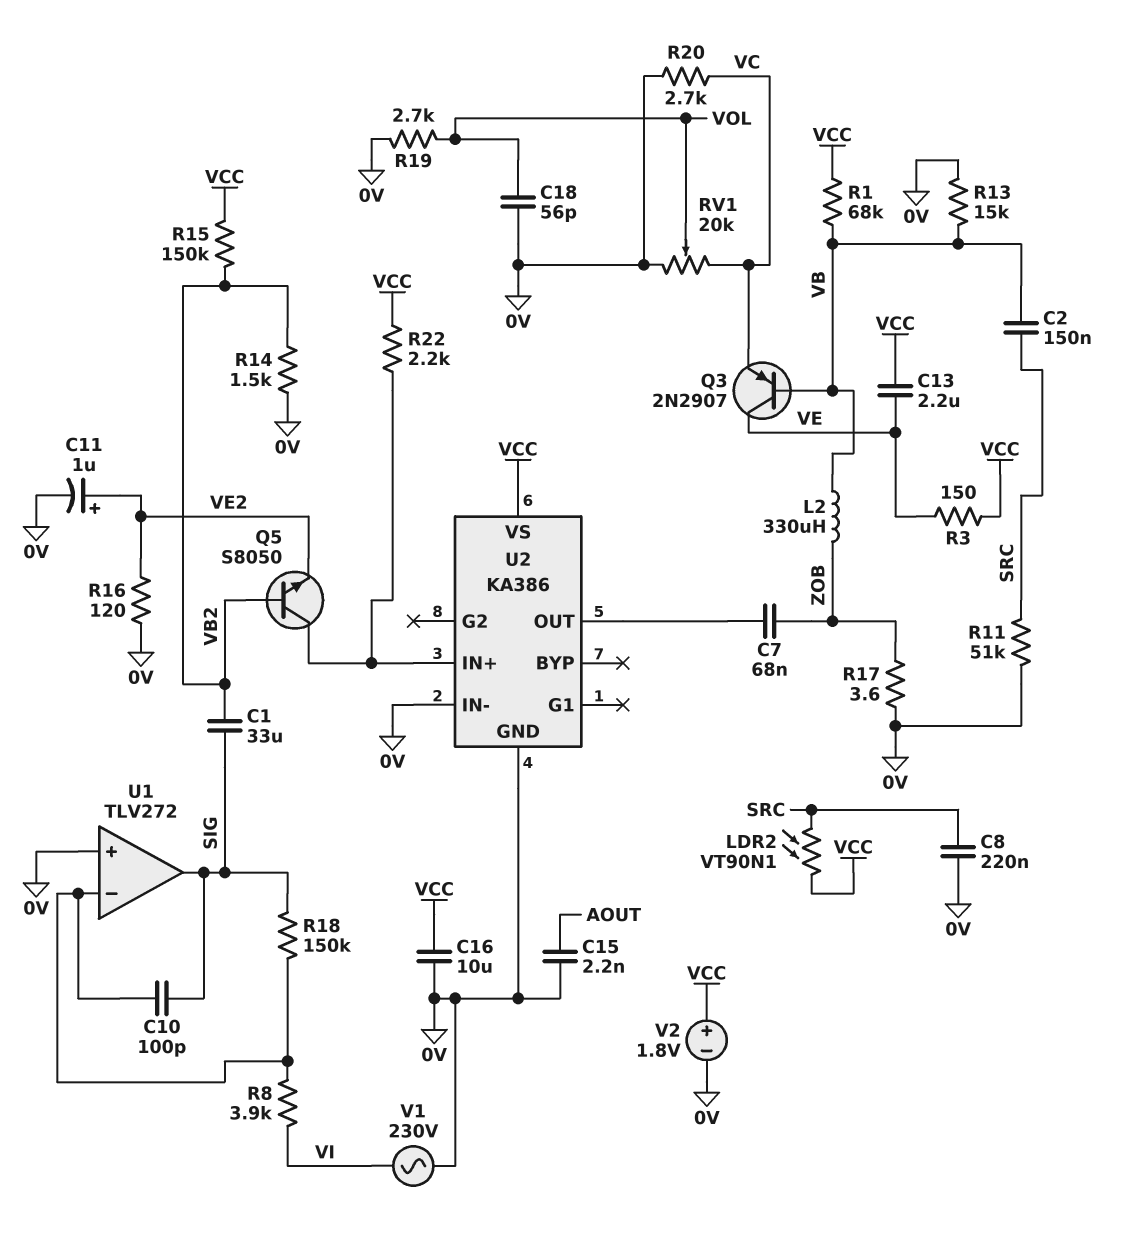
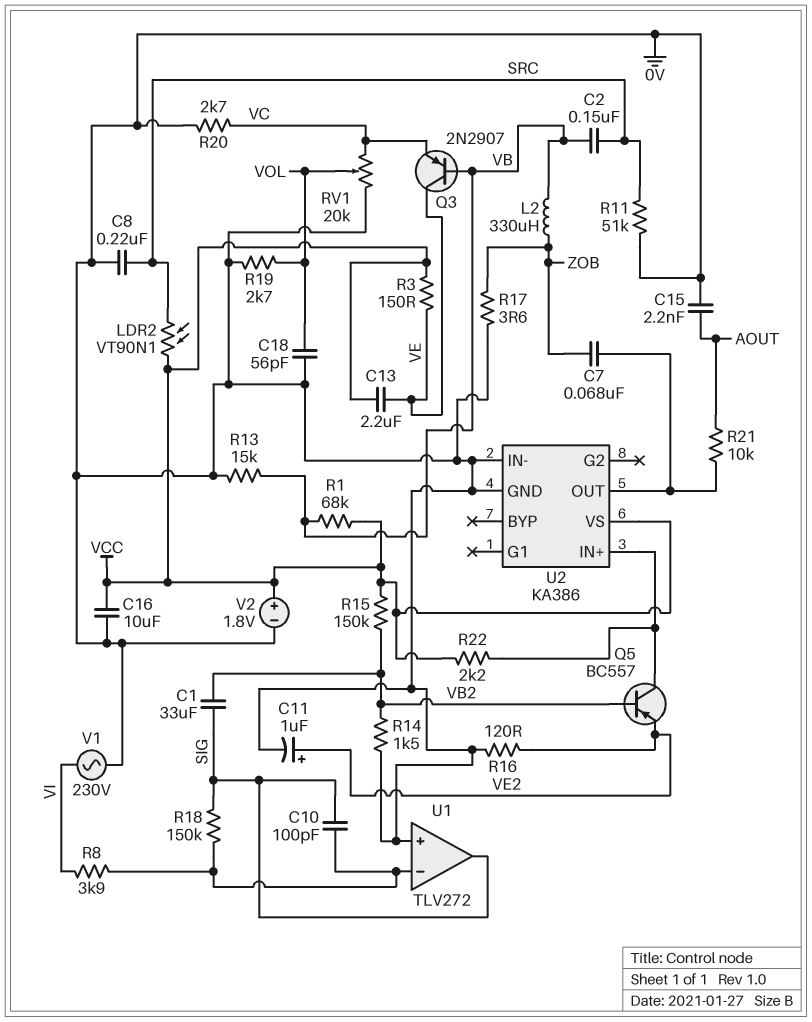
Q5: NPN S8050 (B VB2, C U2/IN+, E VE2) -> PNP BC557 (B VB2, C U2/IN+, E VE2)
R21: none -> 10k (AOUT, U2/OUT)

